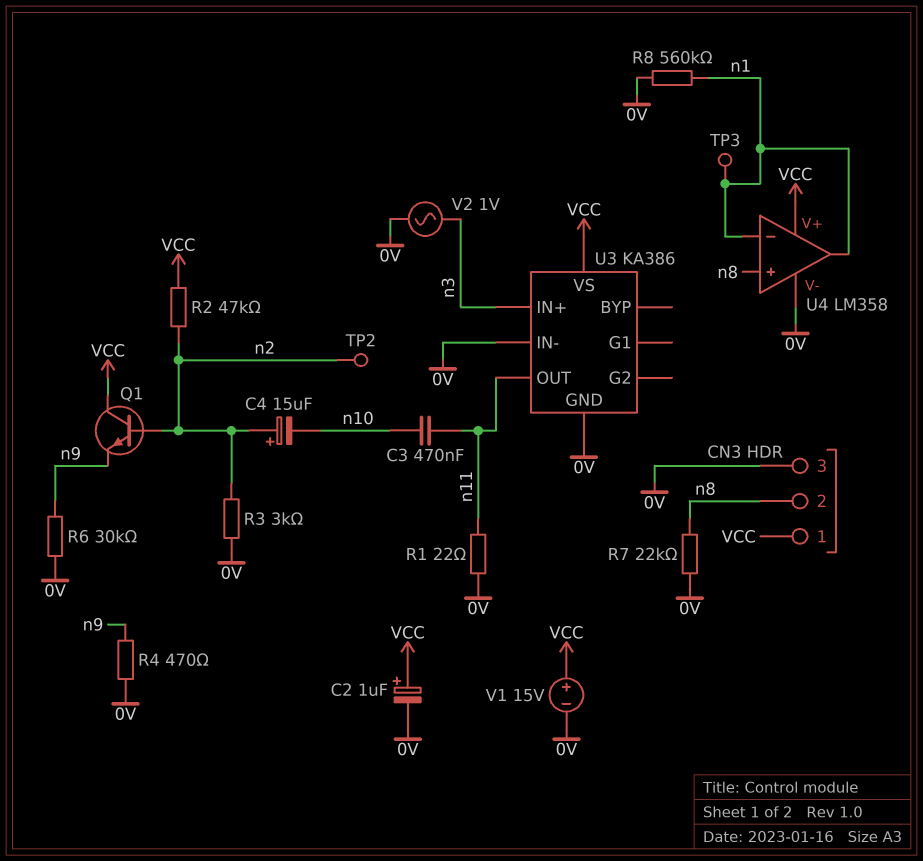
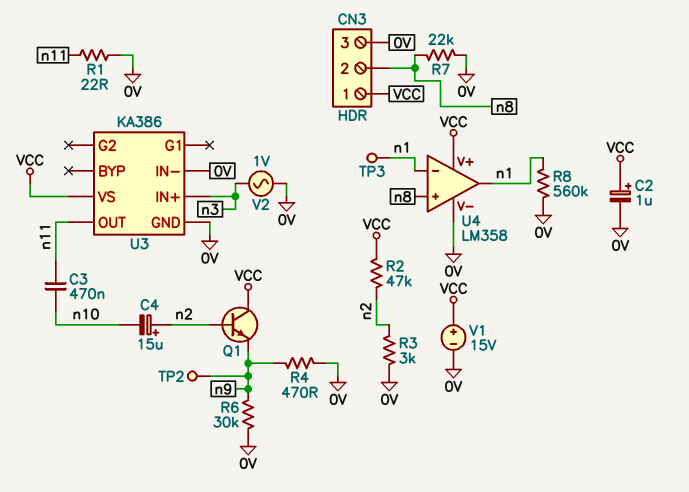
TP2: test point (n2) -> test point (n9)

